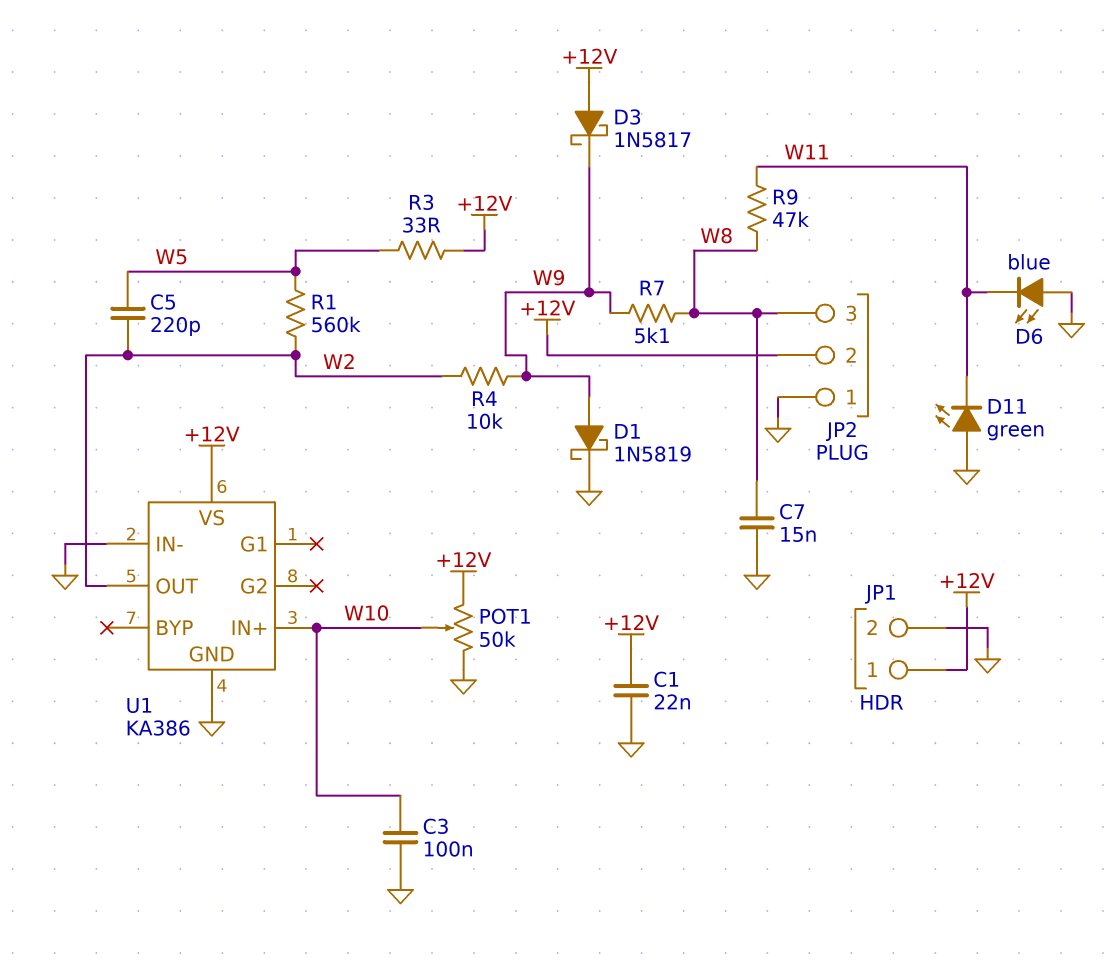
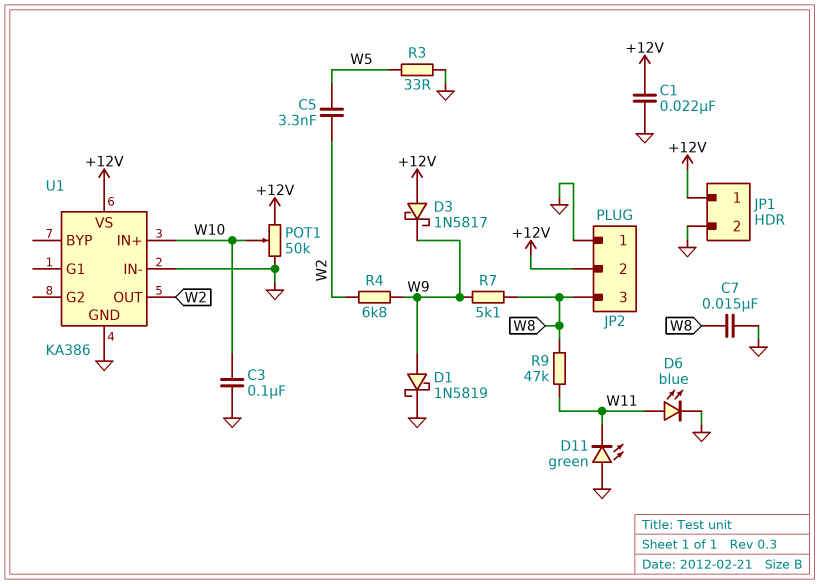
C5: 220pF (W2, W5) -> 3.3nF (W2, W5)
D6: LED blue (A GND, K W11) -> LED blue (A W11, K GND)
R1: 560k (W2, W5) -> none
R3: 33 (+12V, W5) -> 33 (GND, W5)
R4: 10k (W2, W9) -> 6.8k (W2, W9)

